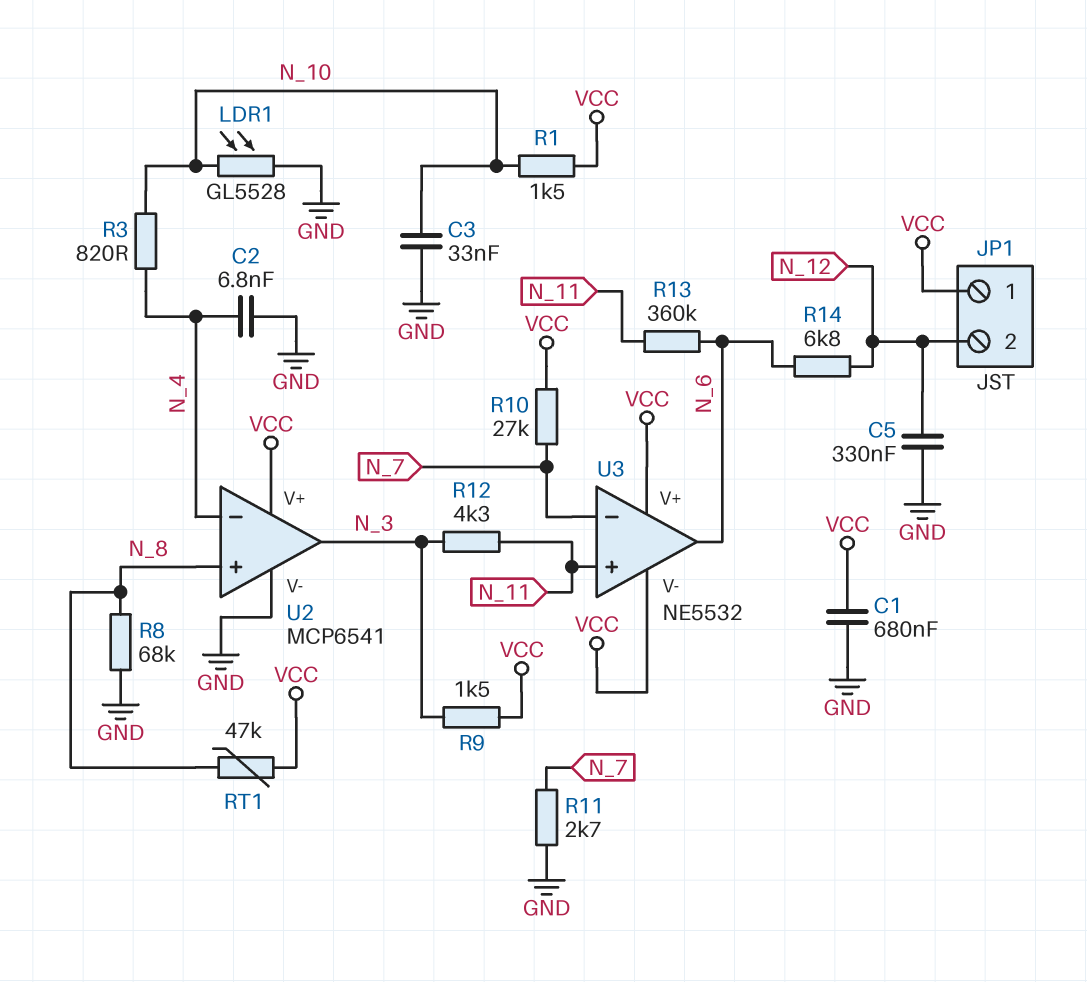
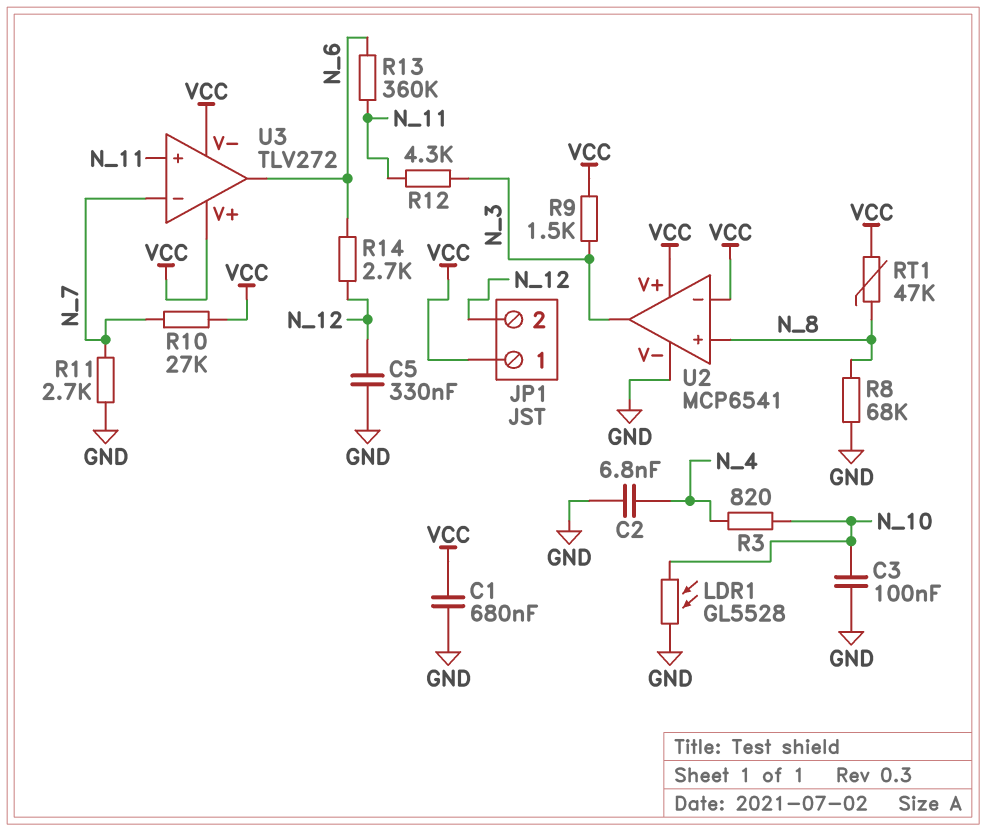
C3: 33nF (GND, N_10) -> 100nF (GND, N_10)
R1: 1.5k (N_10, VCC) -> none
R14: 6.8k (N_6, N_12) -> 2.7k (N_6, N_12)
U2 pin in-: N_4 -> VCC
U3: NE5532 -> TLV272

